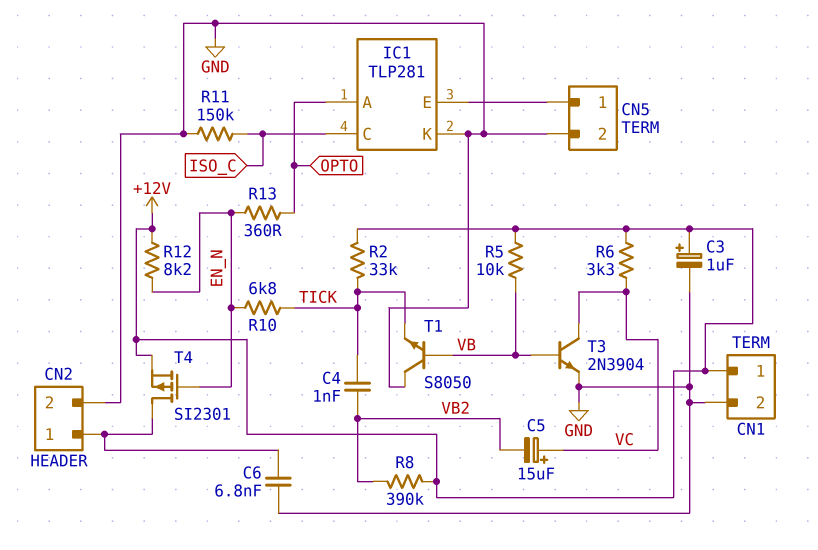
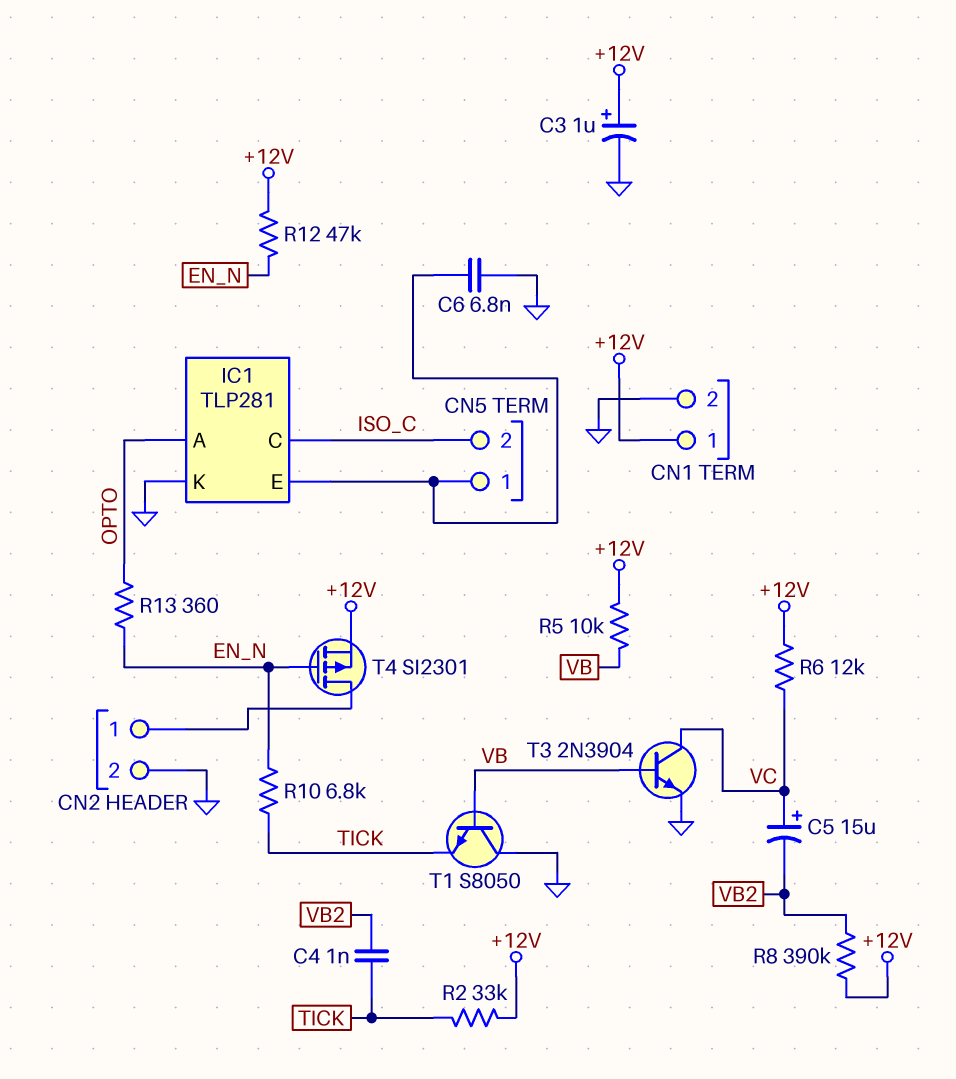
C6: 6.8nF (CN2/1, GND) -> 6.8nF (CN5/1, GND)
CN5 pin 2: GND -> ISO_C
R6: 3.3k (+12V, VC) -> 12k (+12V, VC)
R11: 150k (GND, ISO_C) -> none
R12: 8.2k (+12V, EN_N) -> 47k (+12V, EN_N)

